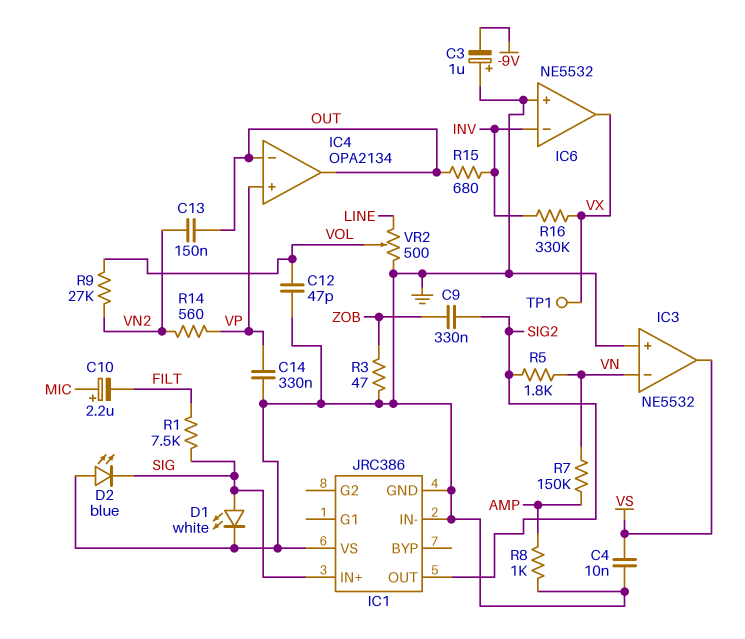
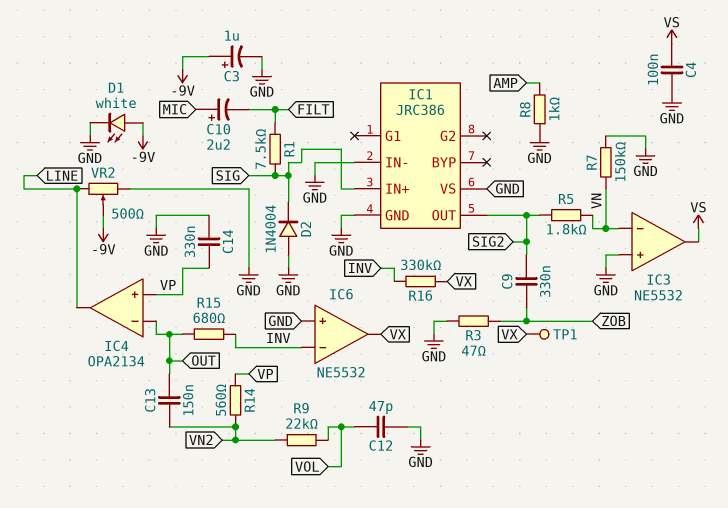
C3: 1uF (plus GND, minus -9V) -> 1uF (plus -9V, minus GND)
C4: 10nF (GND, VS) -> 100nF (GND, VS)
D1: LED white (A SIG, K GND) -> LED white (A -9V, K GND)
D2: LED blue (A GND, K SIG) -> diode 1N4004 (A GND, K SIG)
IC4 pin out: OUT -> LINE
R7: 150k (AMP, VN) -> 150k (GND, VN)
R9: 27k (VN2, VOL) -> 22k (VN2, VOL)
VR2: 500 (GND, LINE, wiper VOL) -> 500 (GND, LINE, wiper -9V)

